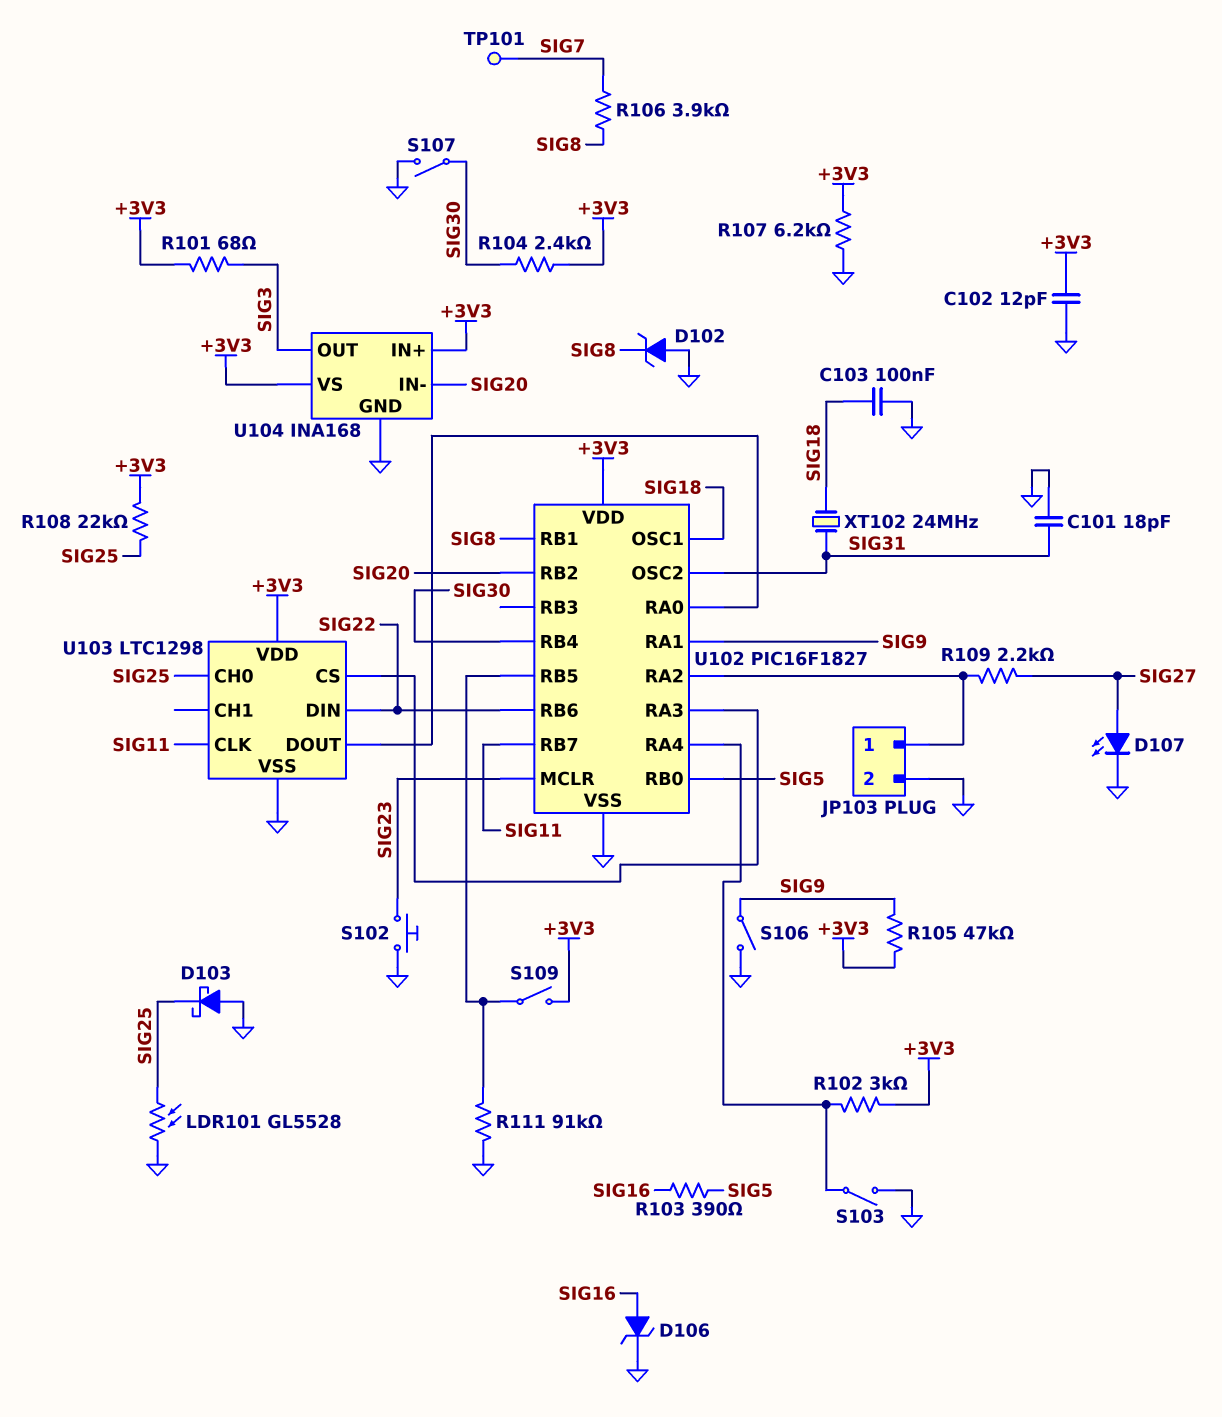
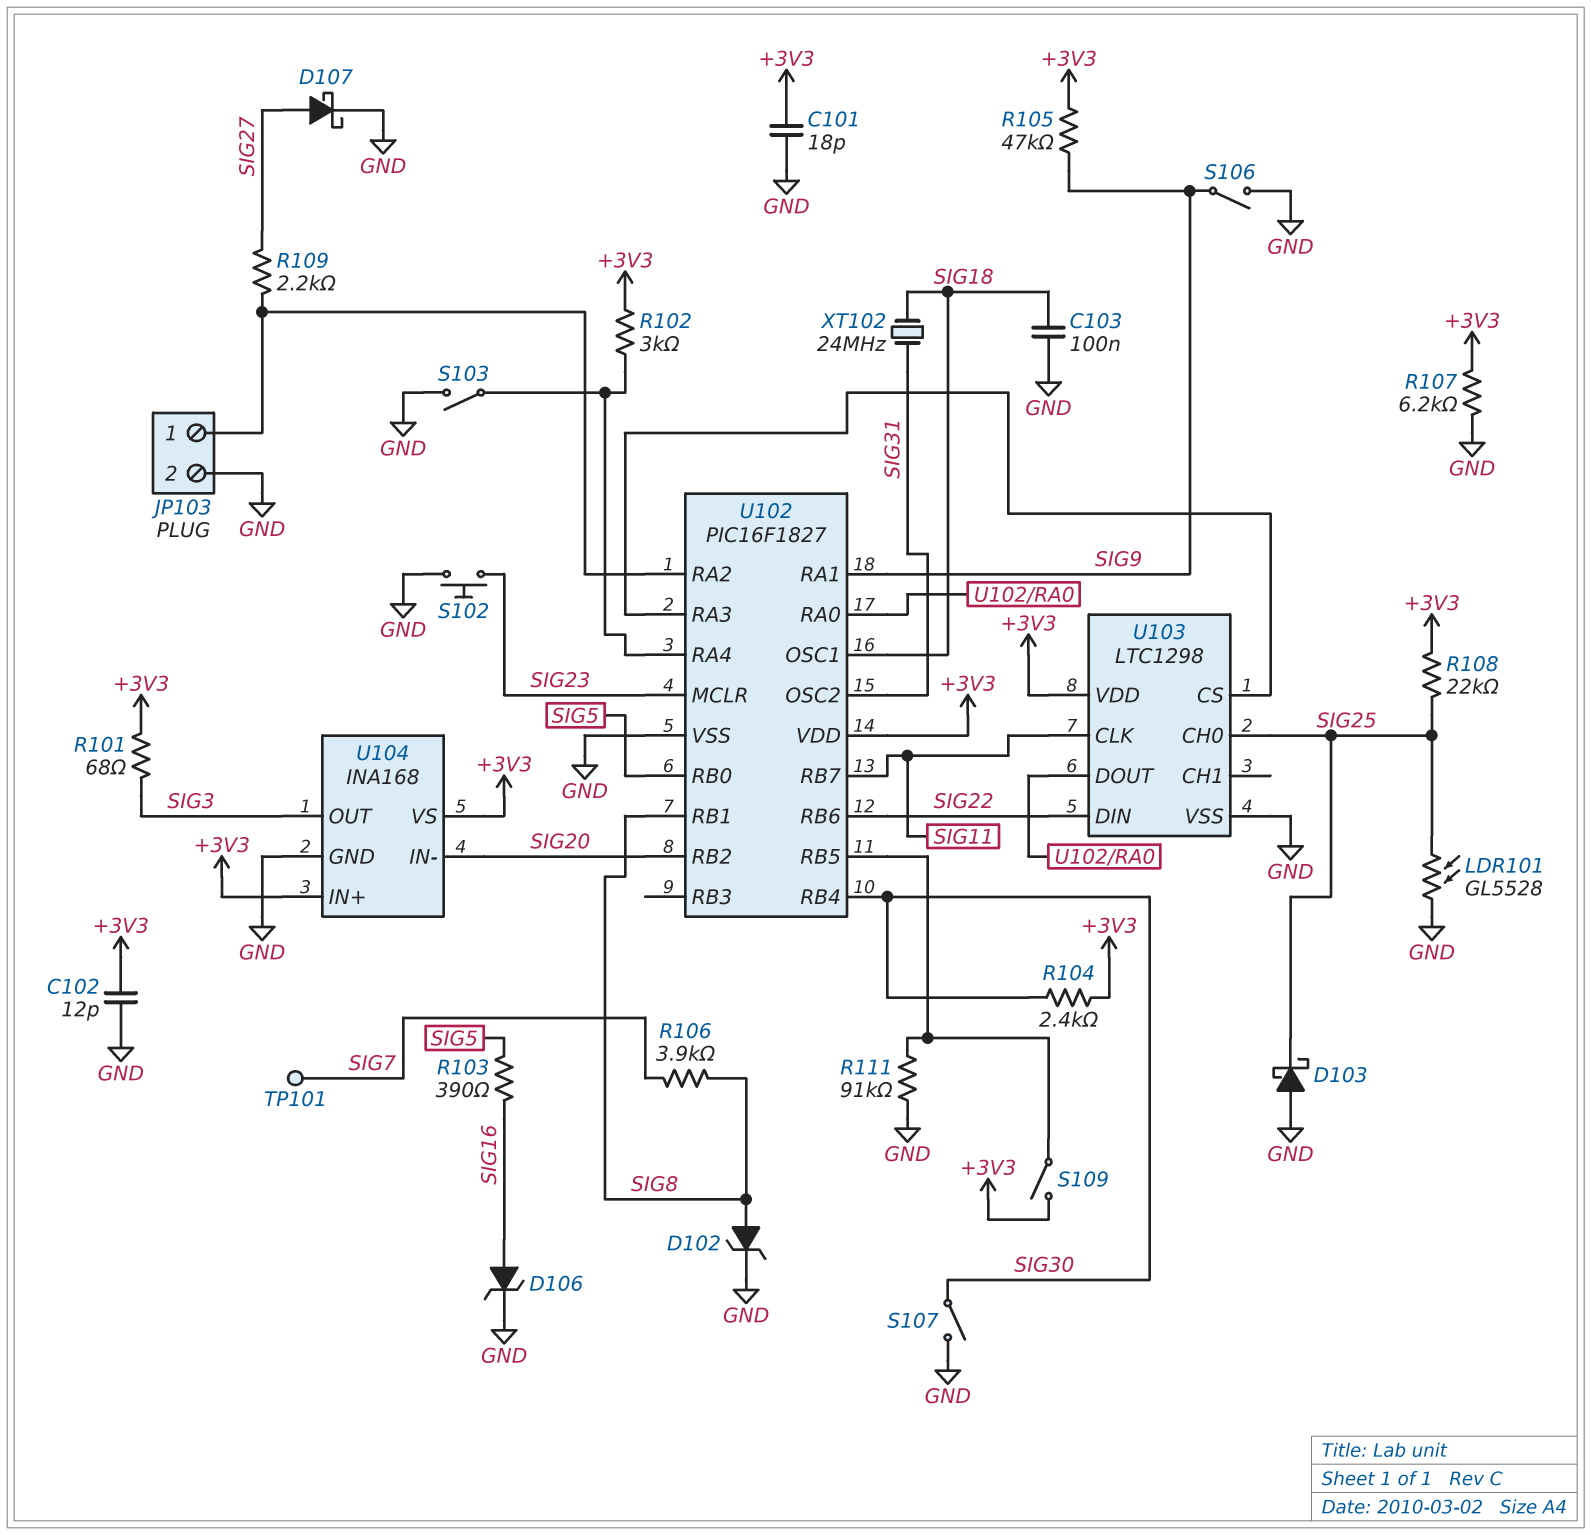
C101: 18pF (GND, SIG31) -> 18pF (+3V3, GND)
D102: zener (A GND, K SIG8) -> zener (A SIG8, K GND)
D107: LED (A SIG27, K GND) -> schottky (A SIG27, K GND)

